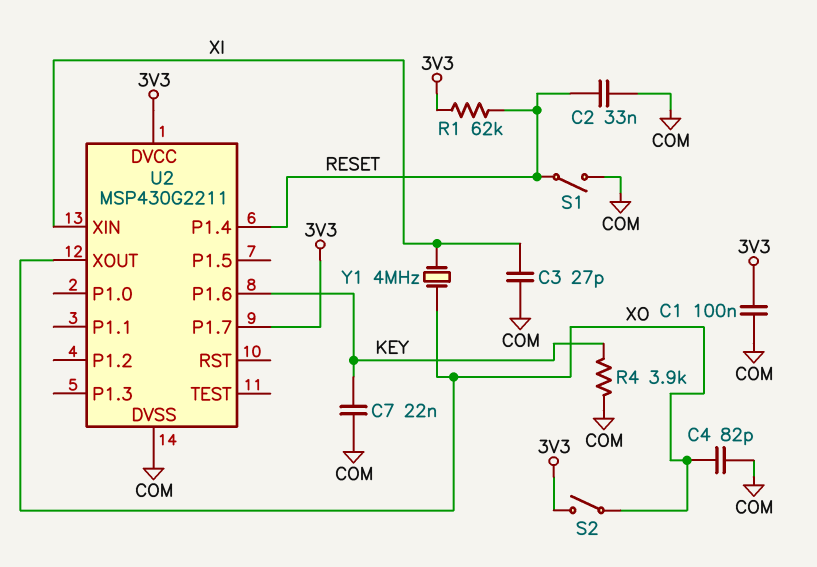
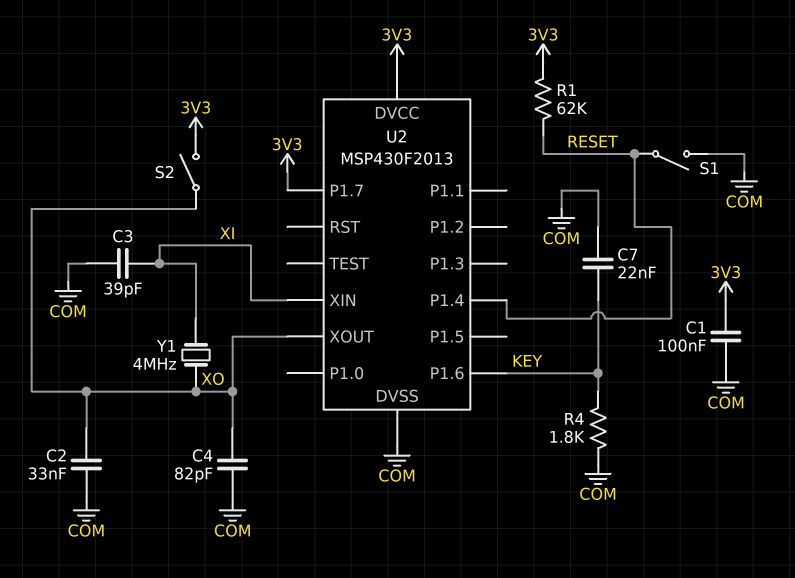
C2: 33nF (COM, RESET) -> 33nF (COM, XO)
C3: 27pF (COM, XI) -> 39pF (COM, XI)
R4: 3.9k (COM, KEY) -> 1.8k (COM, KEY)
U2: MSP430G2211 -> MSP430F2013

